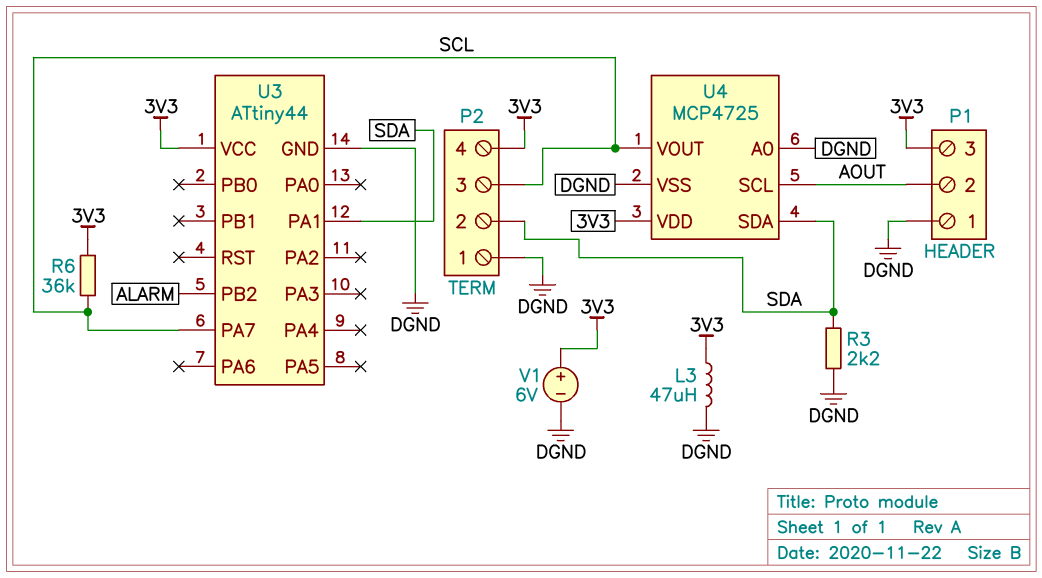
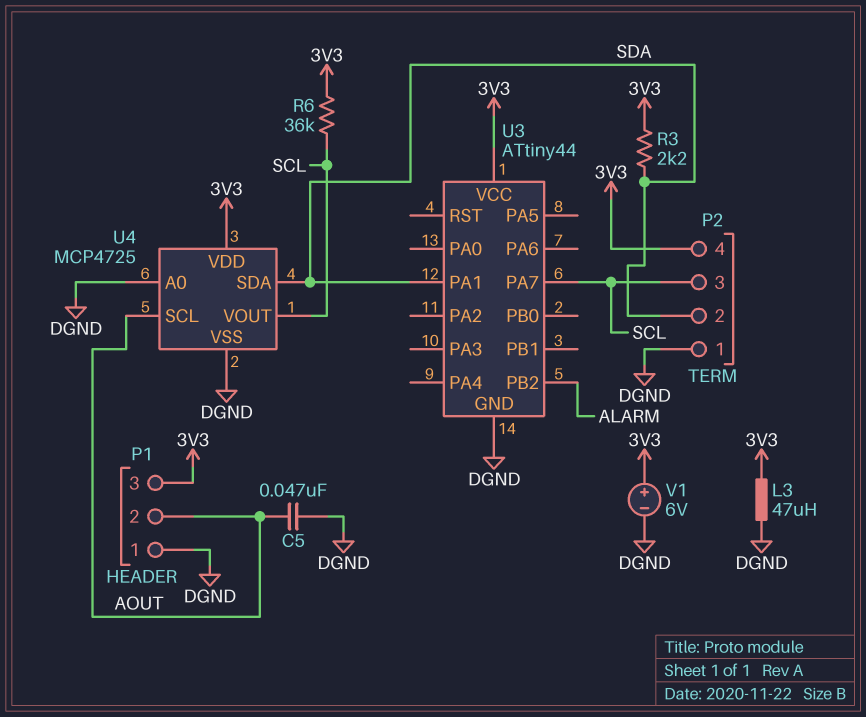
C5: none -> 47nF (AOUT, DGND)
R3: 2.2k (DGND, SDA) -> 2.2k (3V3, SDA)

